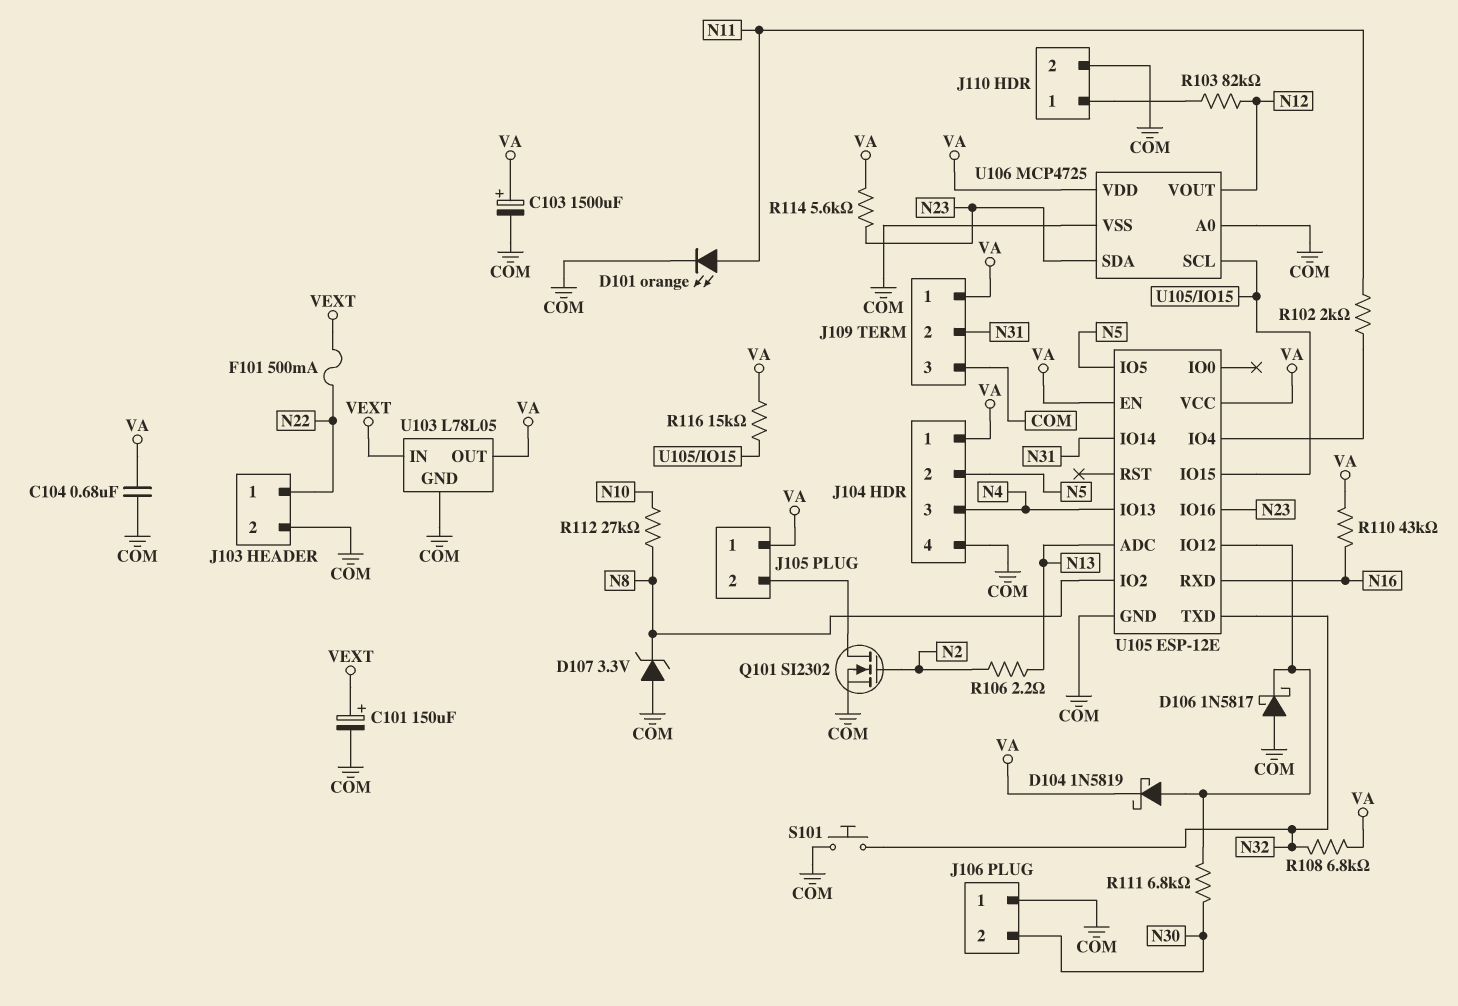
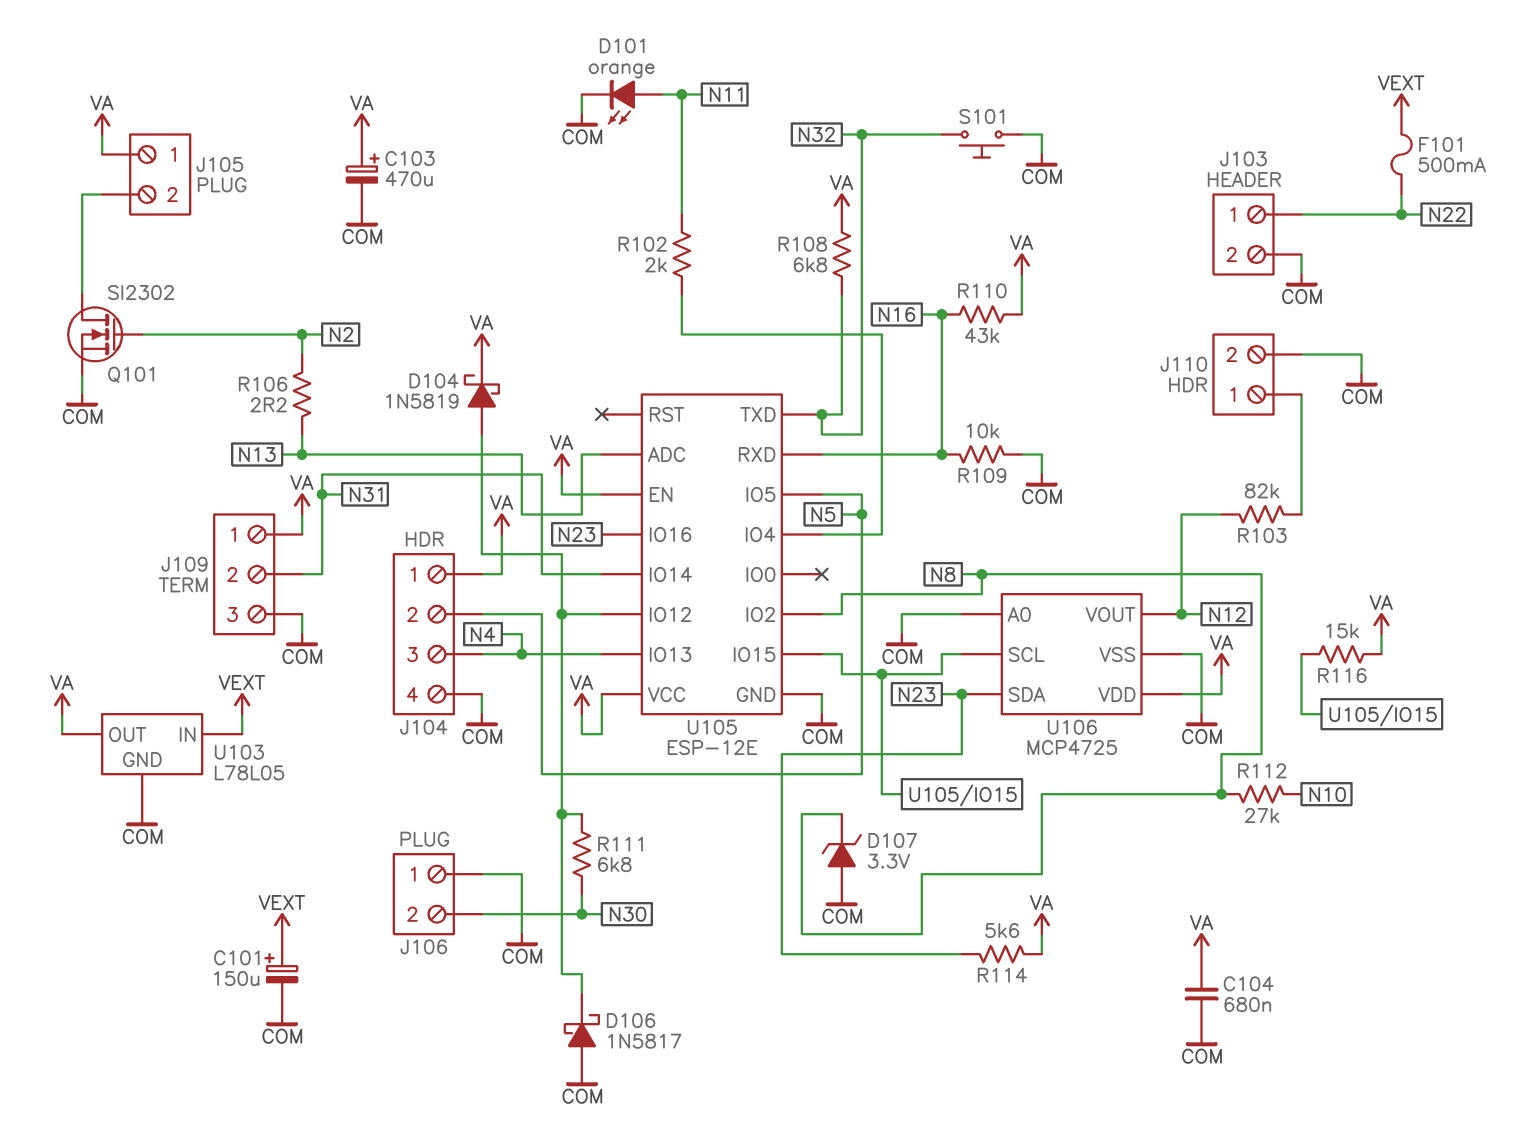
C103: 1500uF (plus VA, minus COM) -> 470uF (plus VA, minus COM)
R109: none -> 10k (COM, N16)

